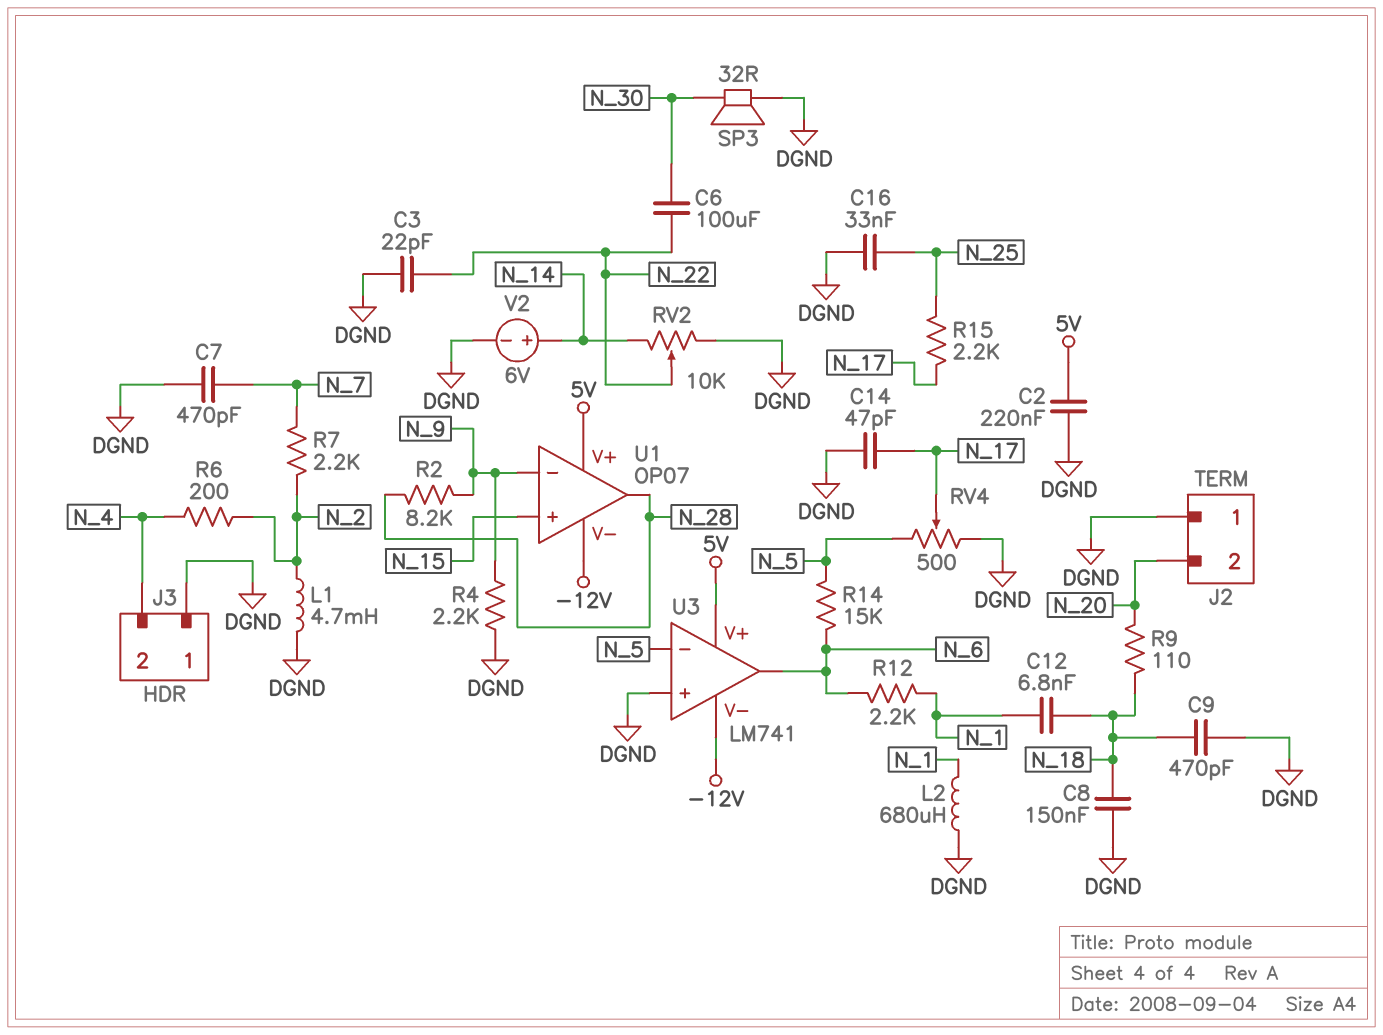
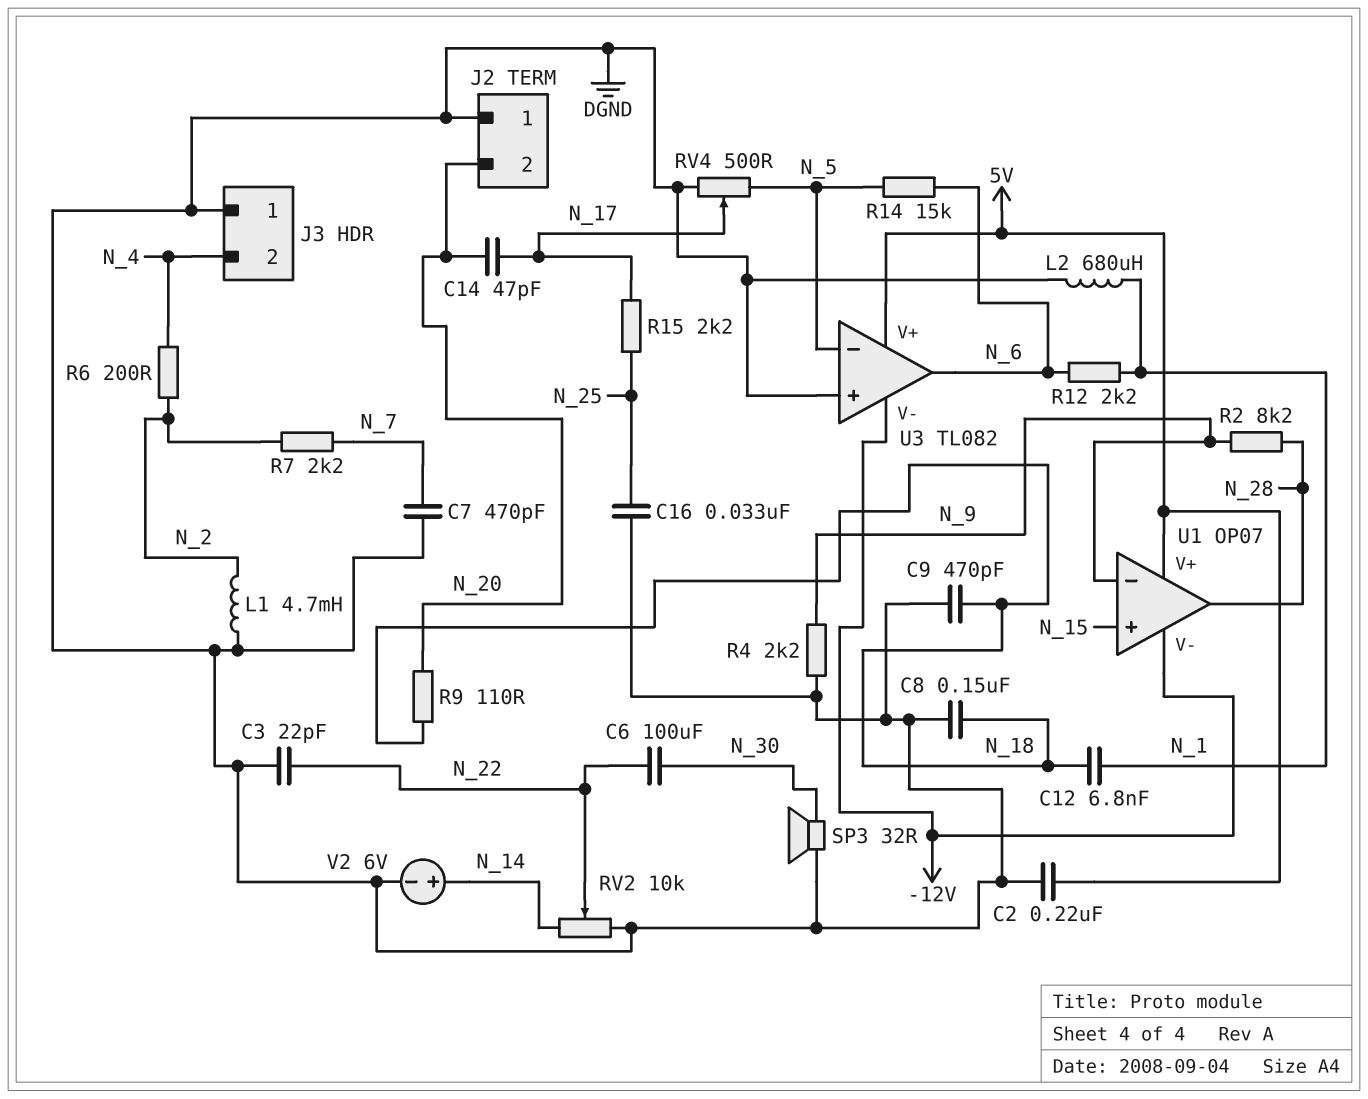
C14: 47pF (DGND, N_17) -> 47pF (N_17, N_20)
U3: LM741 -> TL082

